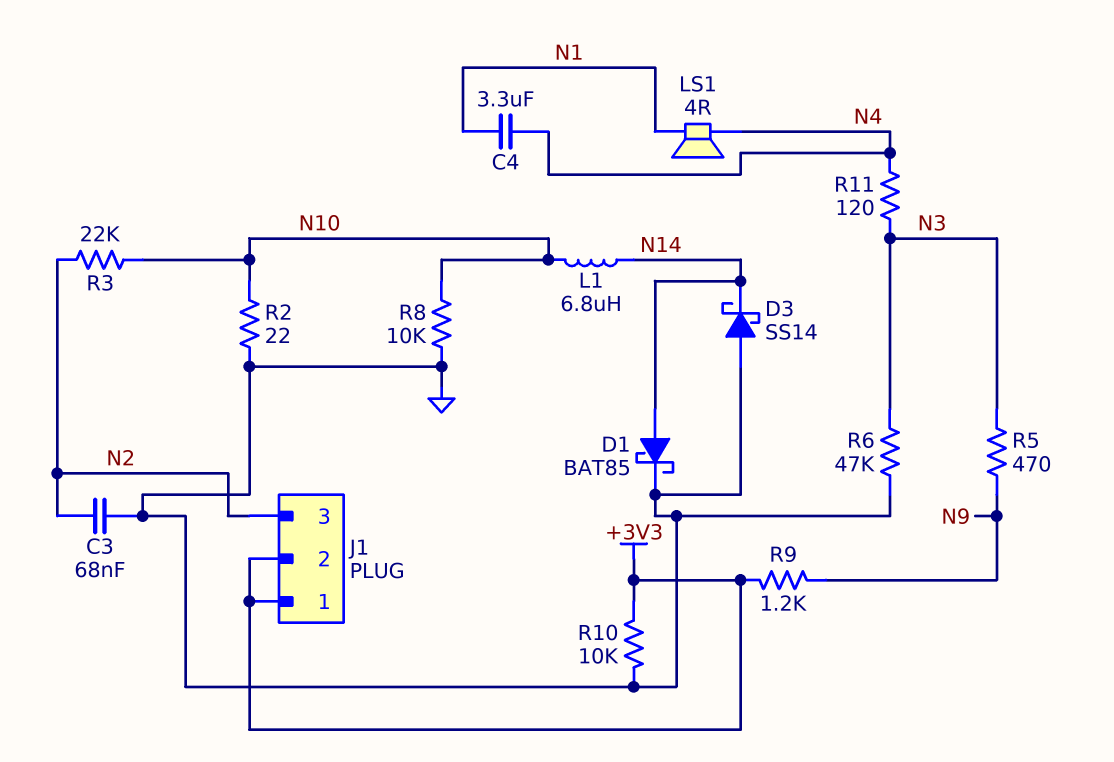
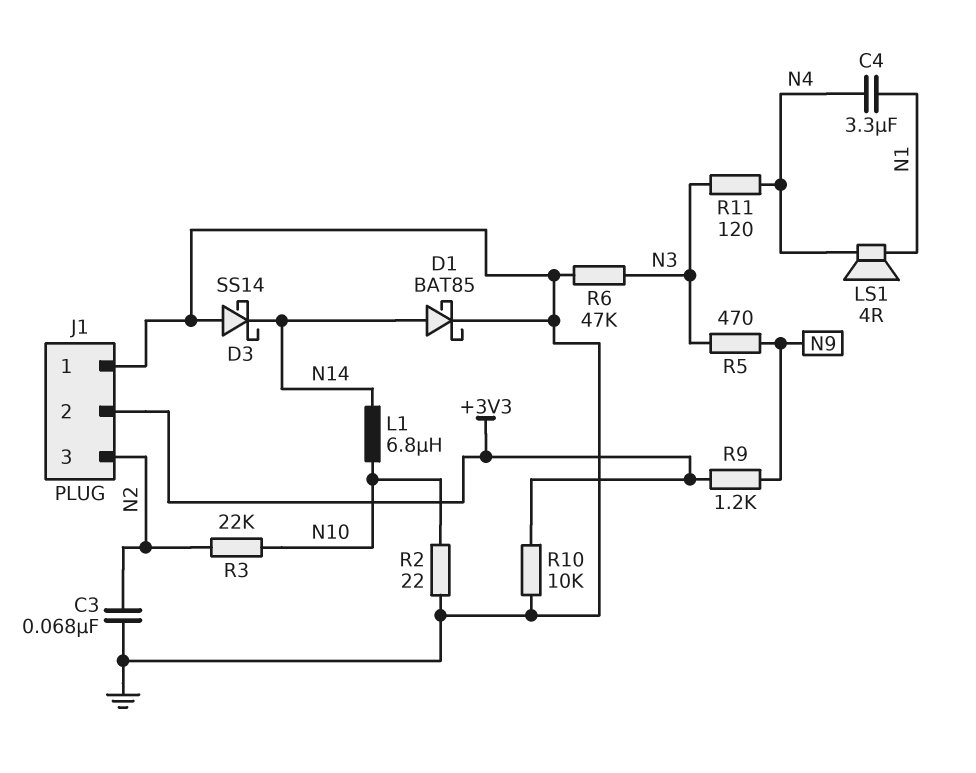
J1 pin 1: +3V3 -> GND
R8: 10k (GND, N10) -> none

